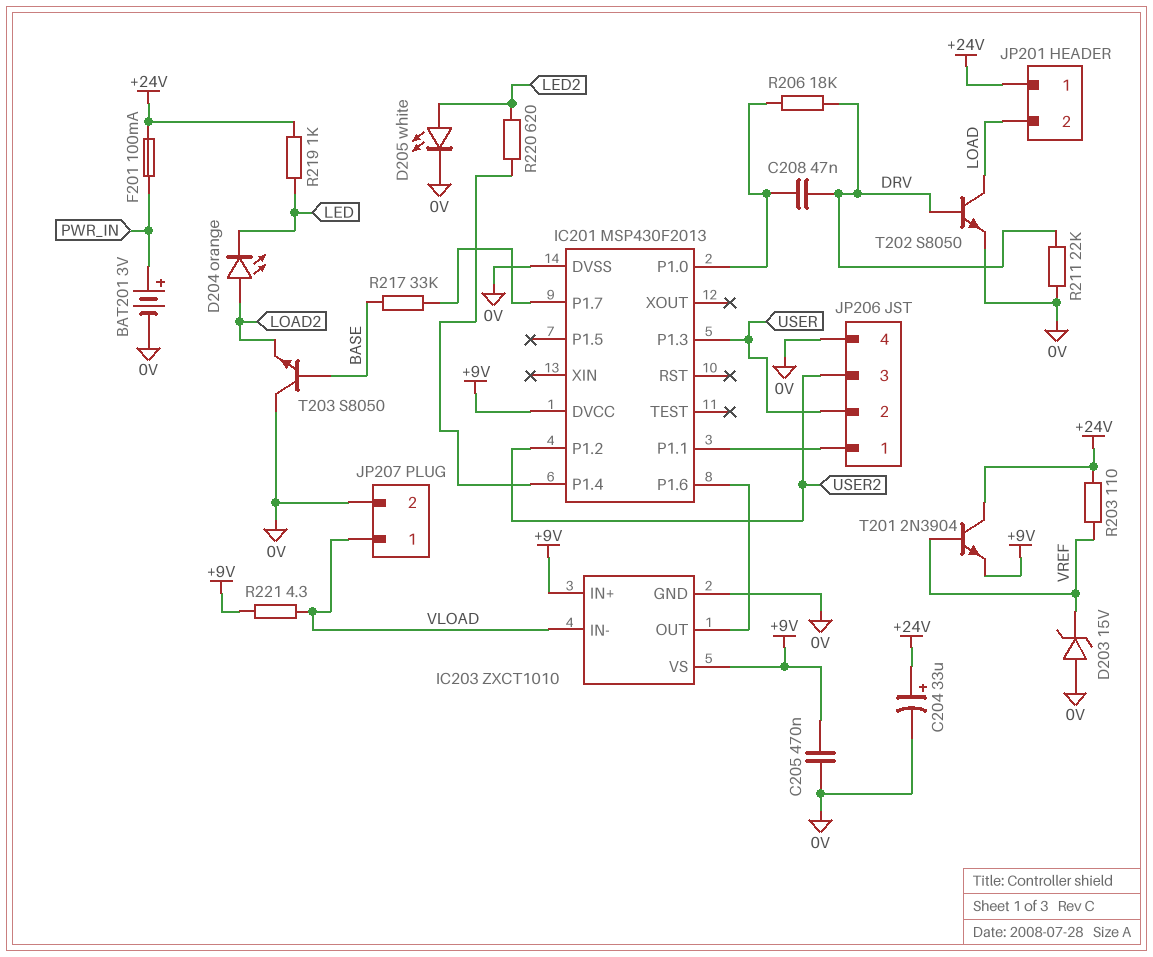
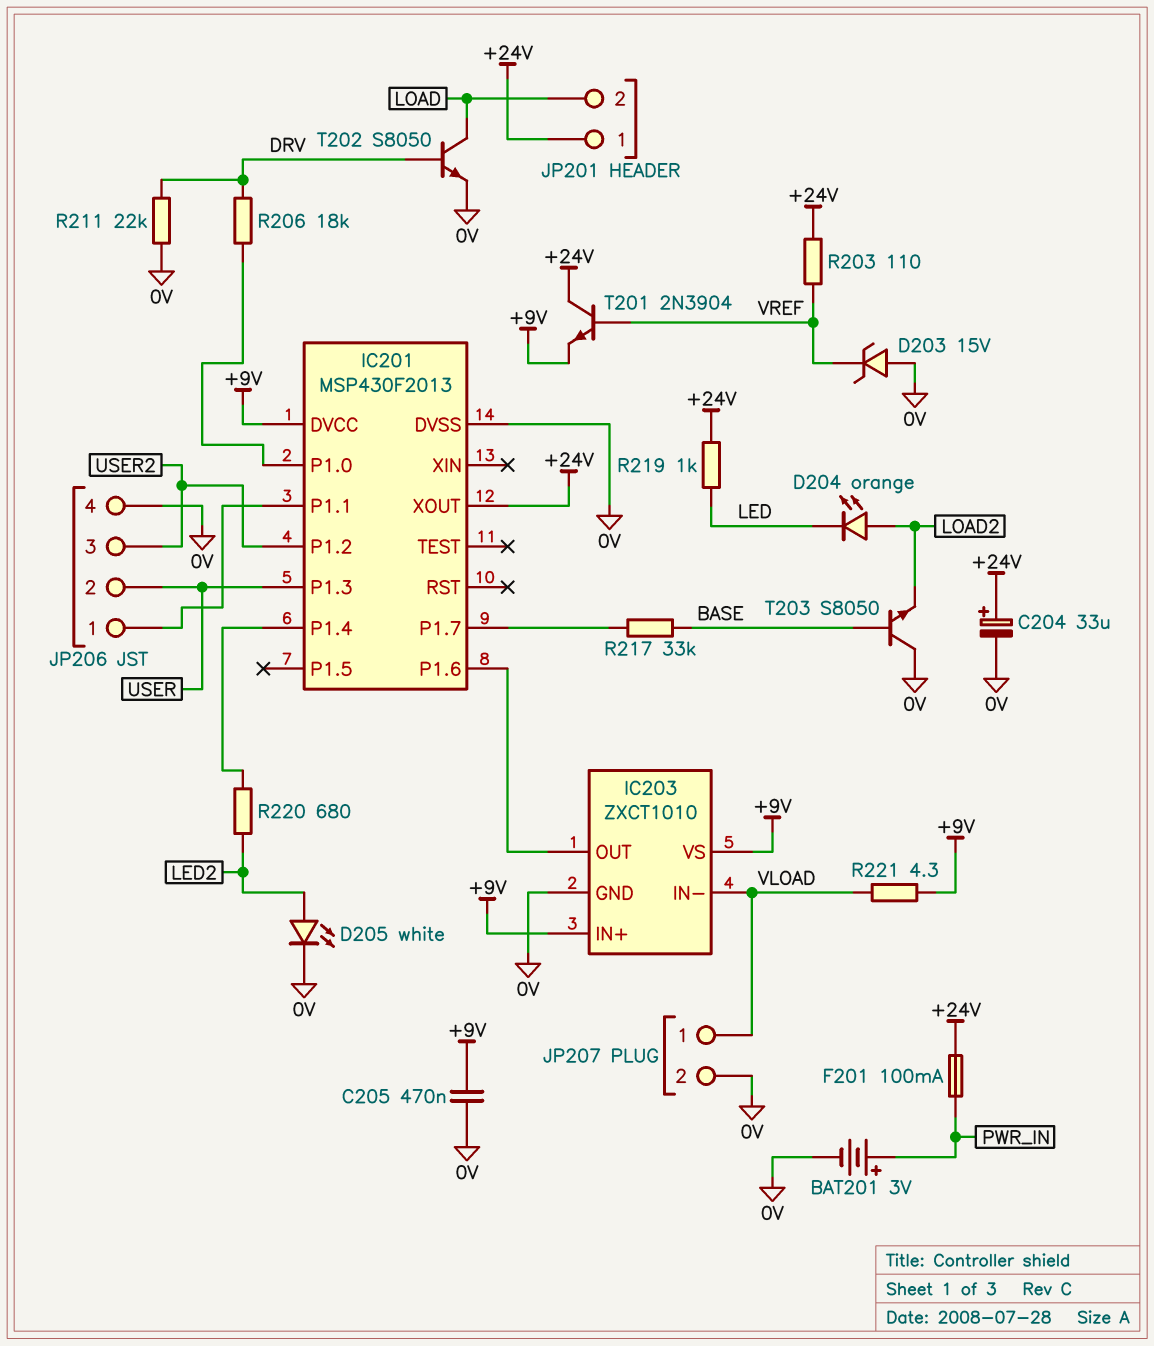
C208: 47nF (DRV, IC201/P1.0) -> none
IC201 pin XOUT: none -> +24V
R220: 620 (IC201/P1.4, LED2) -> 680 (IC201/P1.4, LED2)

